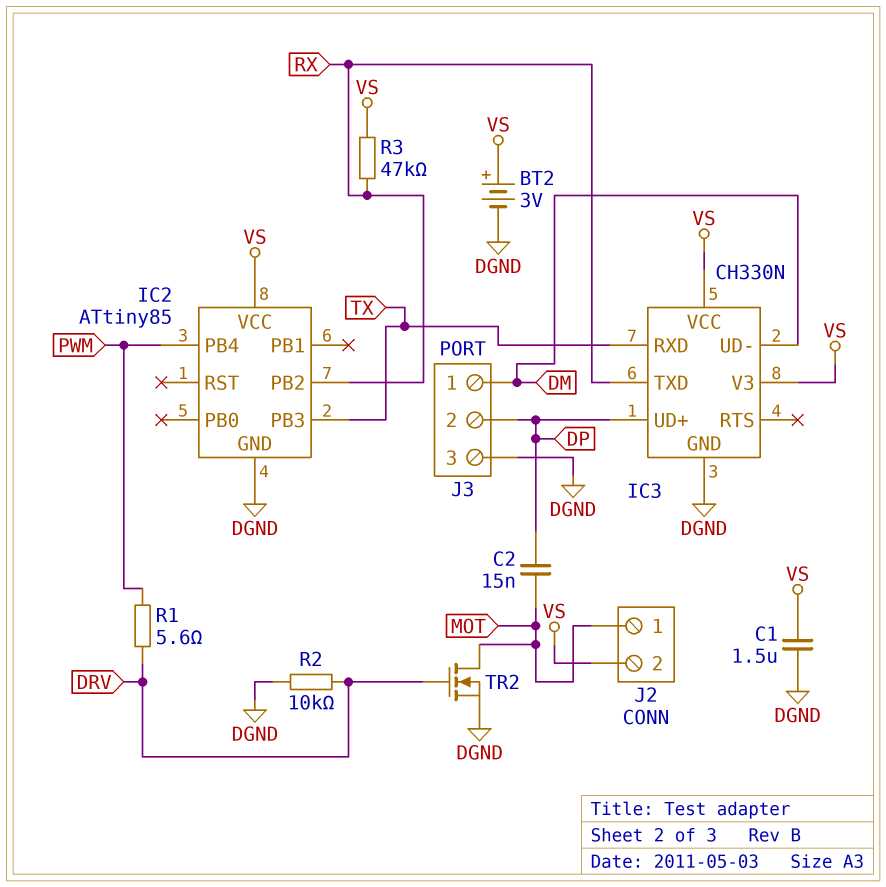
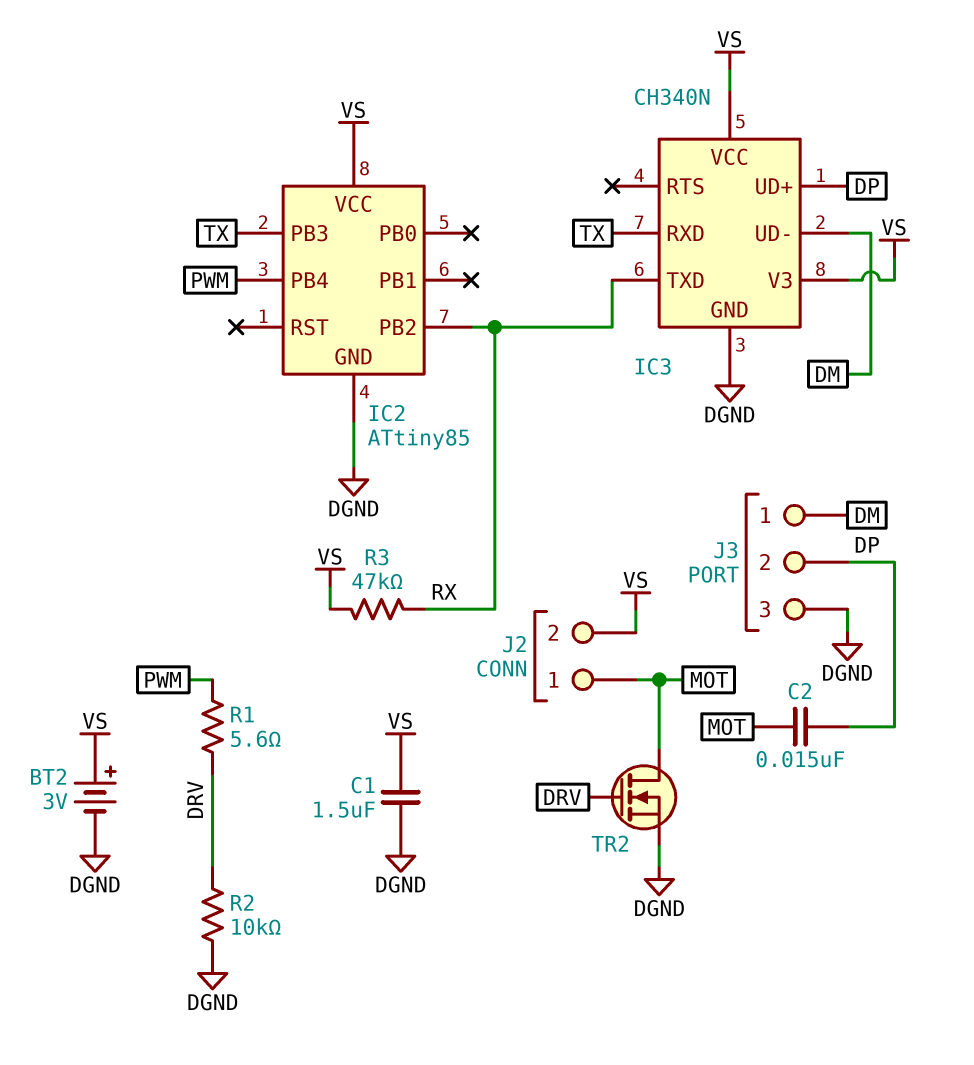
IC3: CH330N -> CH340N

